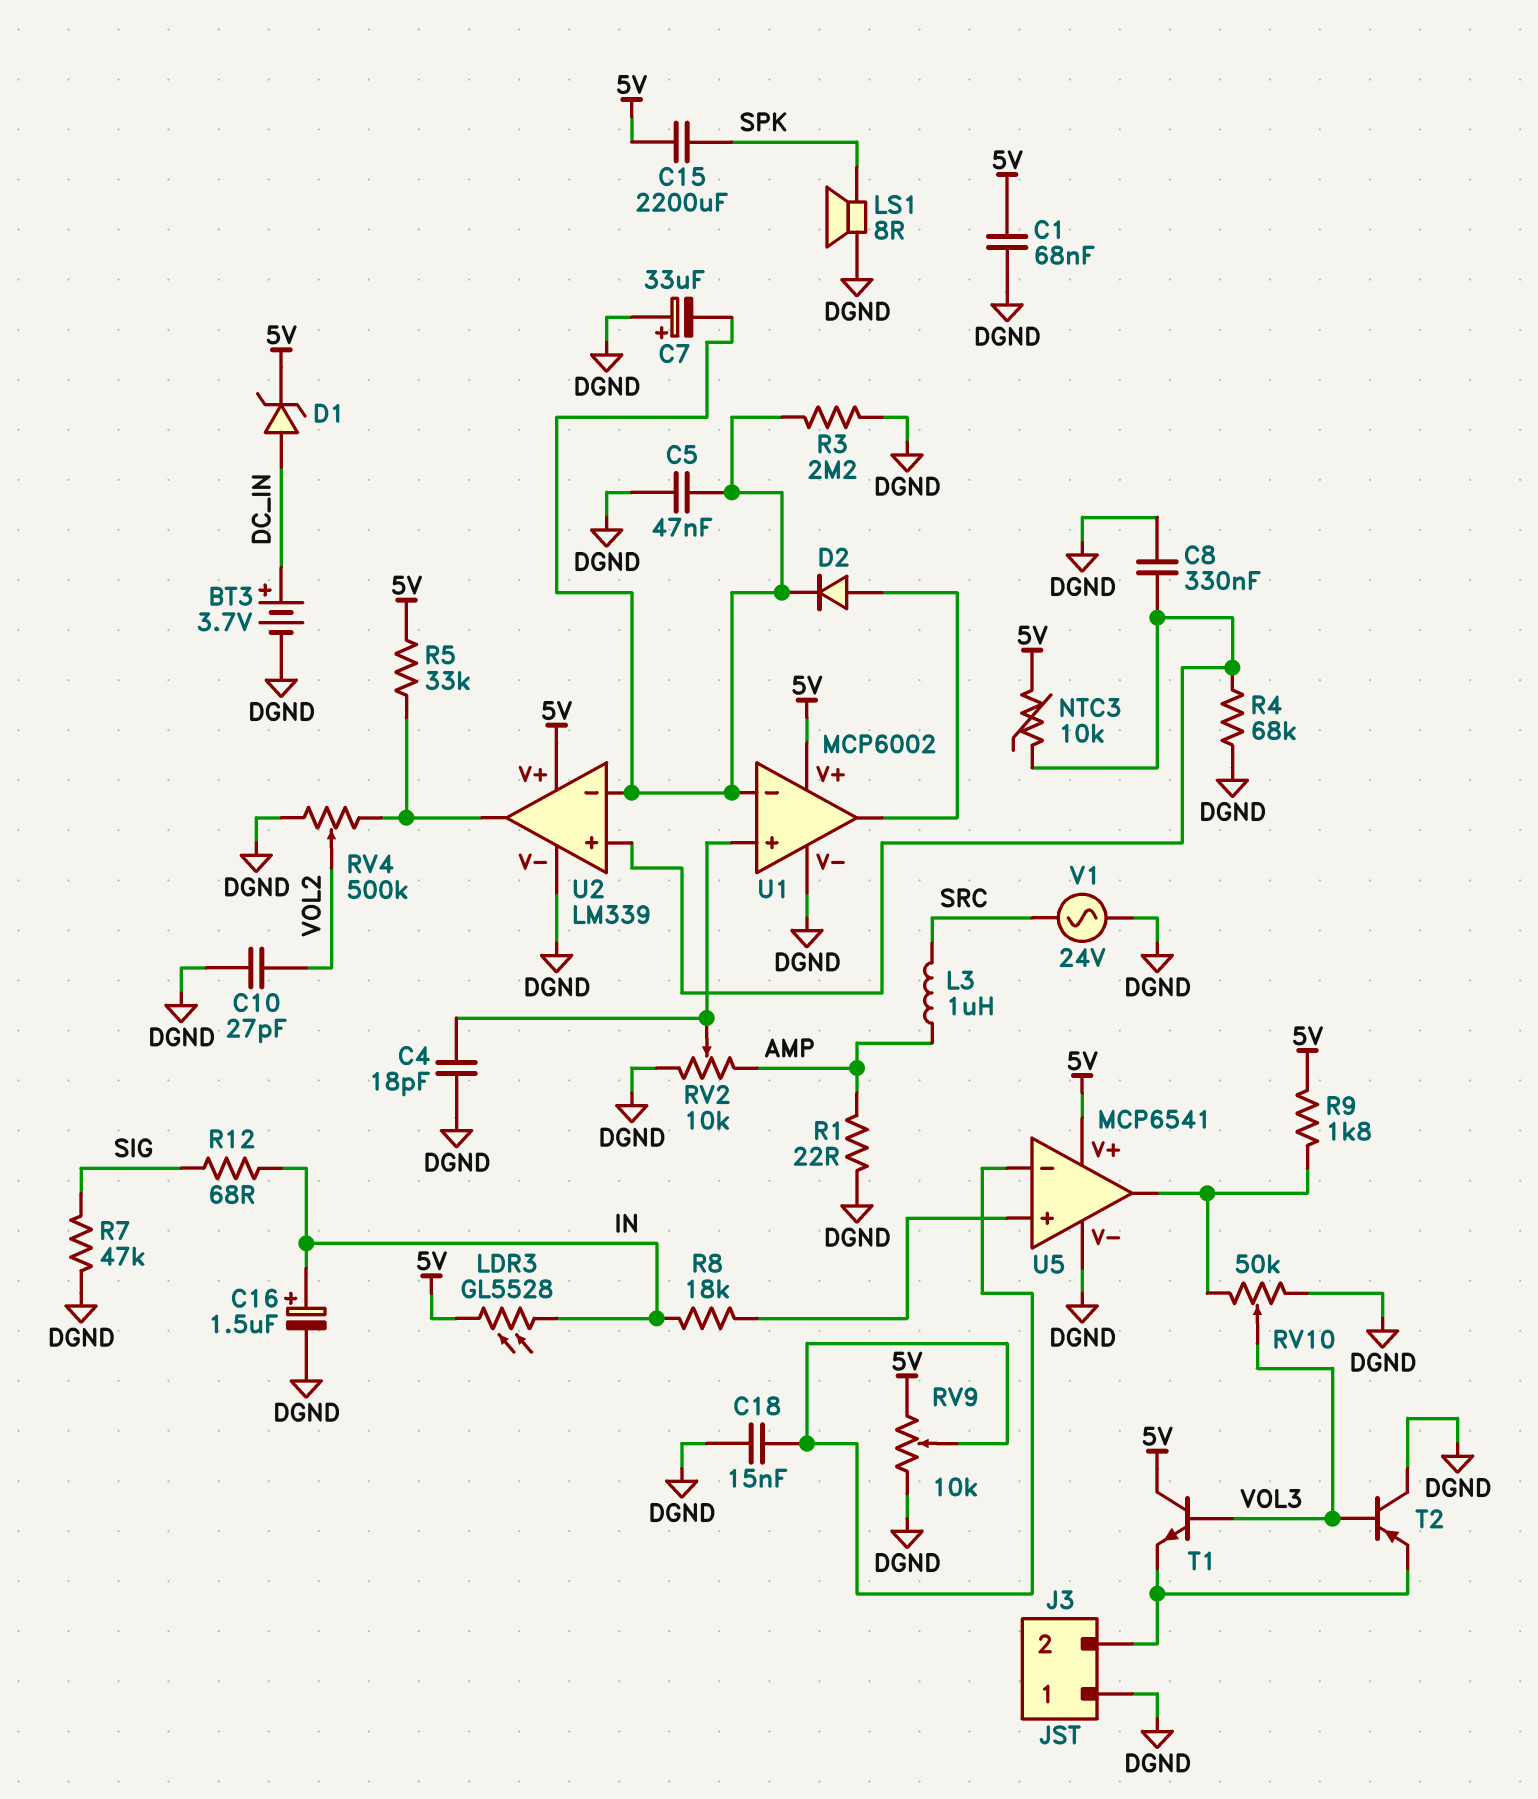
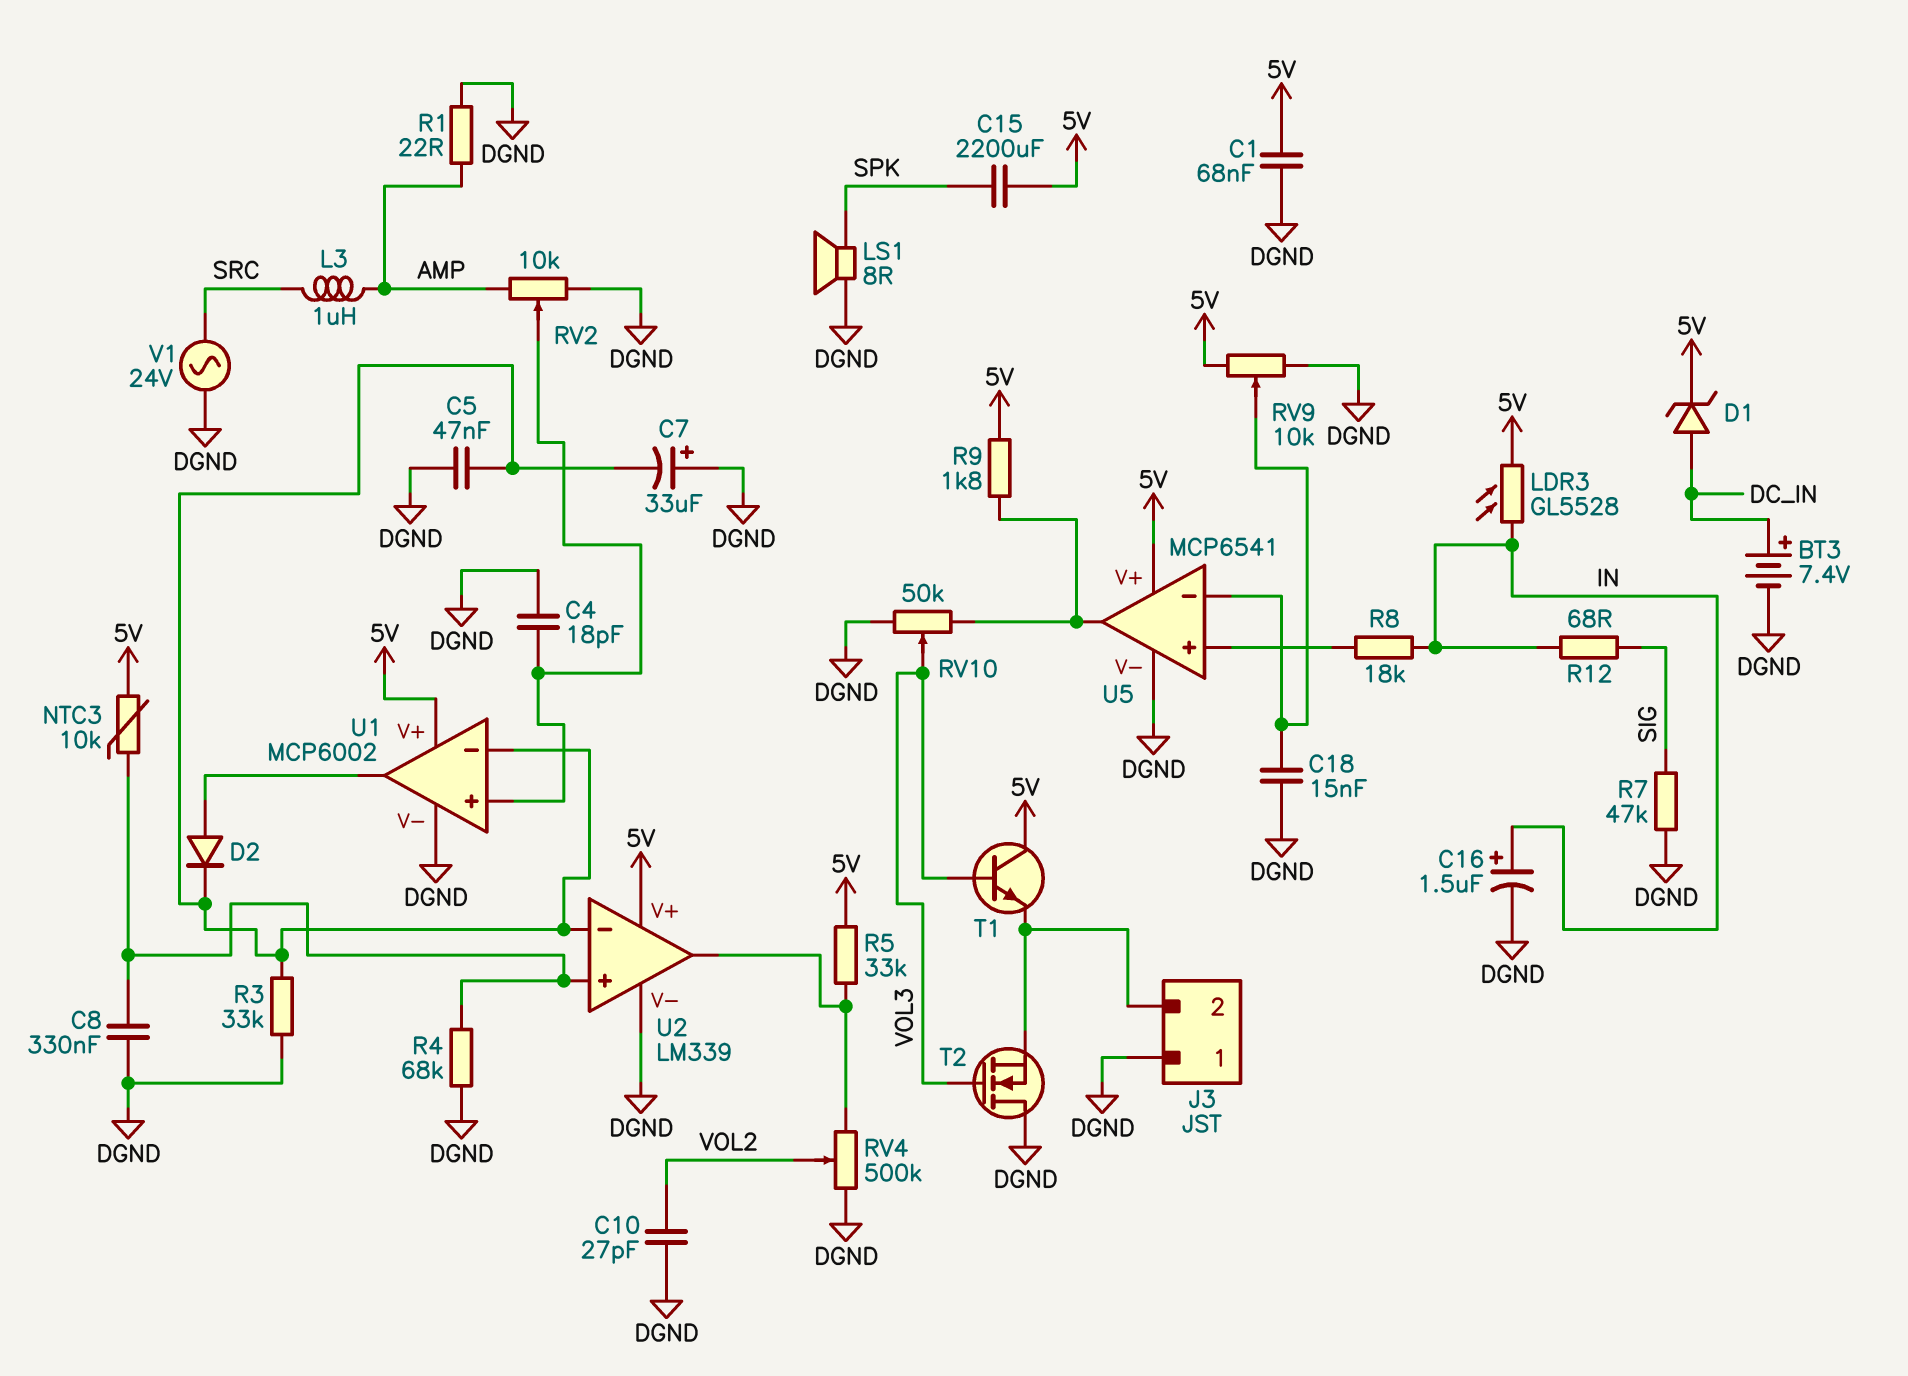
BT3: 3.7V (plus DC_IN, minus DGND) -> 7.4V (plus DC_IN, minus DGND)
R3: 2.2M (DGND, U1/in-) -> 33k (DGND, U1/in-)
T2: PNP (B VOL3, C DGND, E J3/2) -> NMOS (G VOL3, D DGND, S J3/2)

